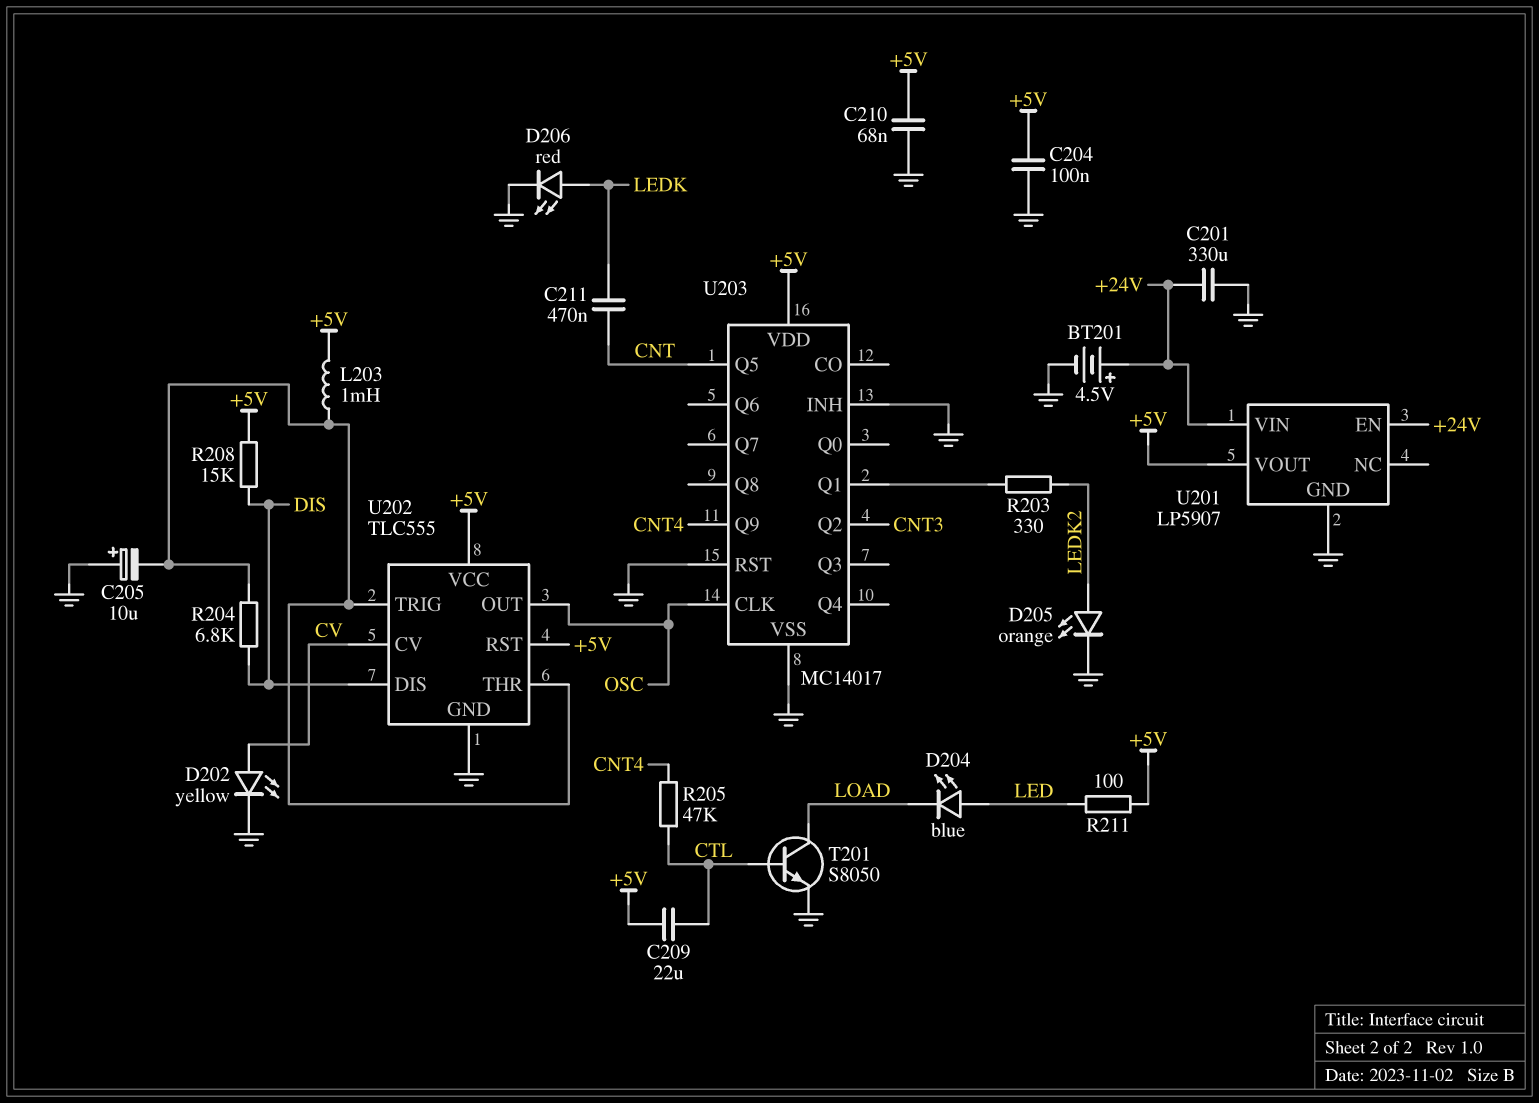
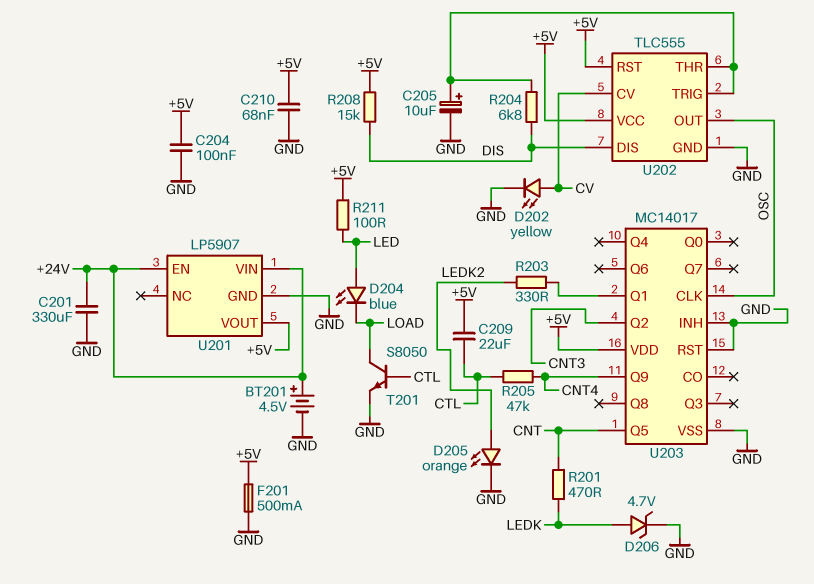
C205: 10uF (plus GND, minus U202/THR) -> 10uF (plus U202/THR, minus GND)
C211: 470nF (CNT, LEDK) -> none
D206: LED red (A LEDK, K GND) -> zener 4.7V (A LEDK, K GND)
F201: none -> 500mA (+5V, GND)
L203: 1mH (+5V, U202/THR) -> none
R201: none -> 470 (CNT, LEDK)

